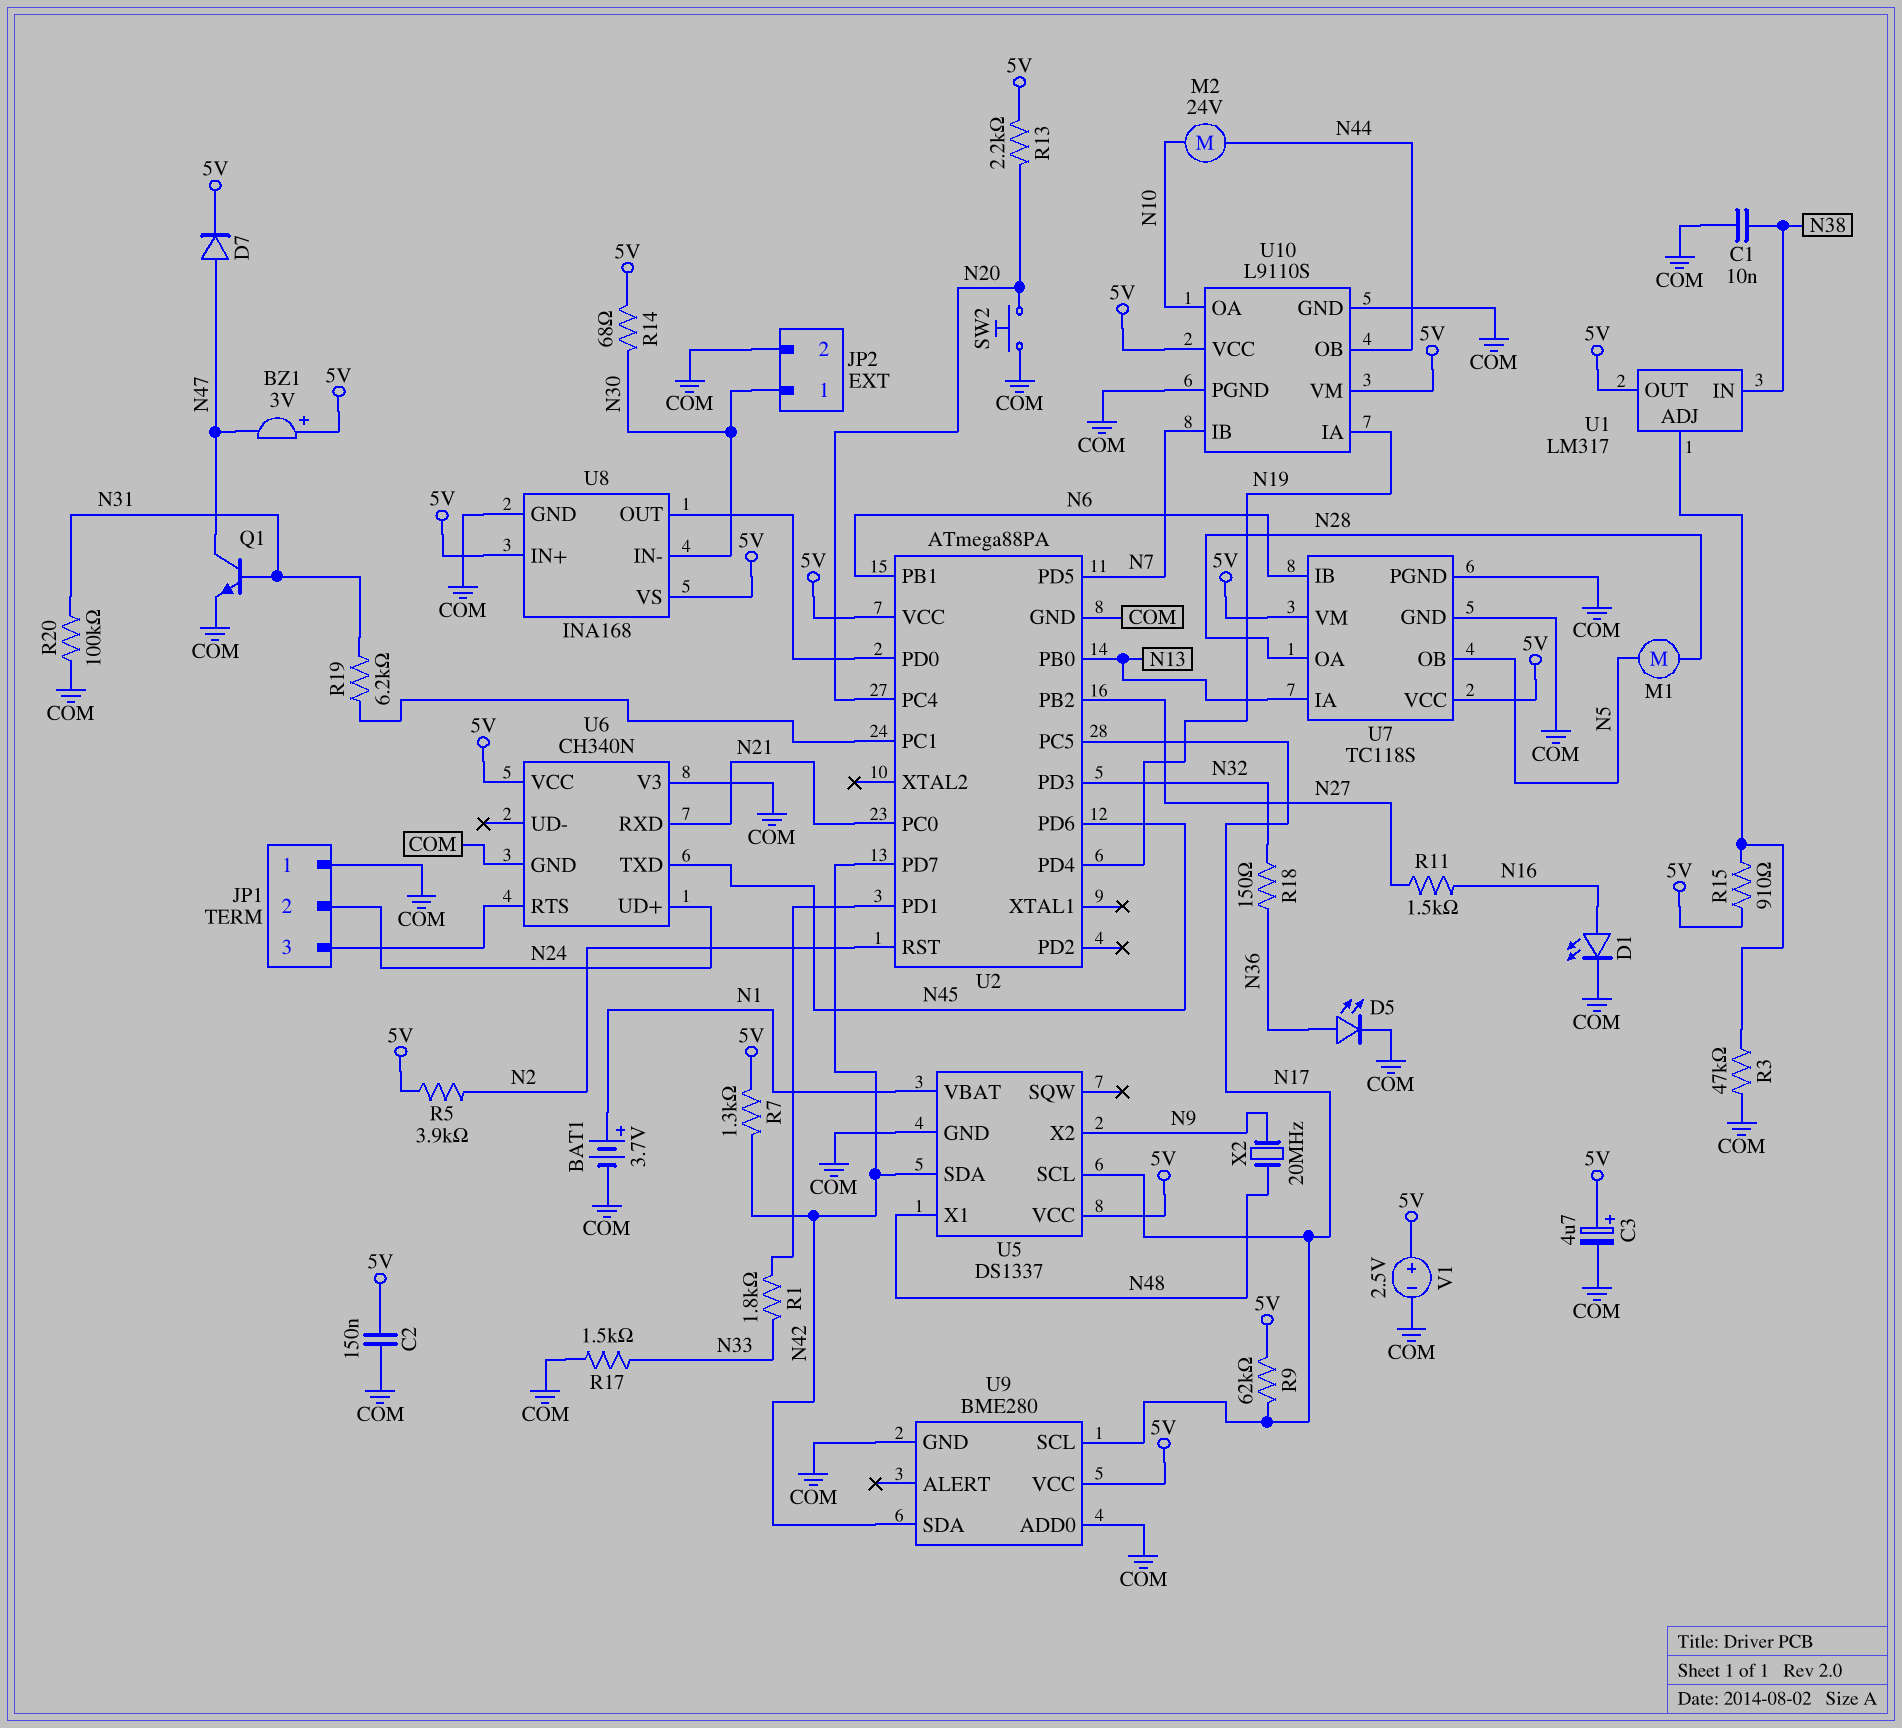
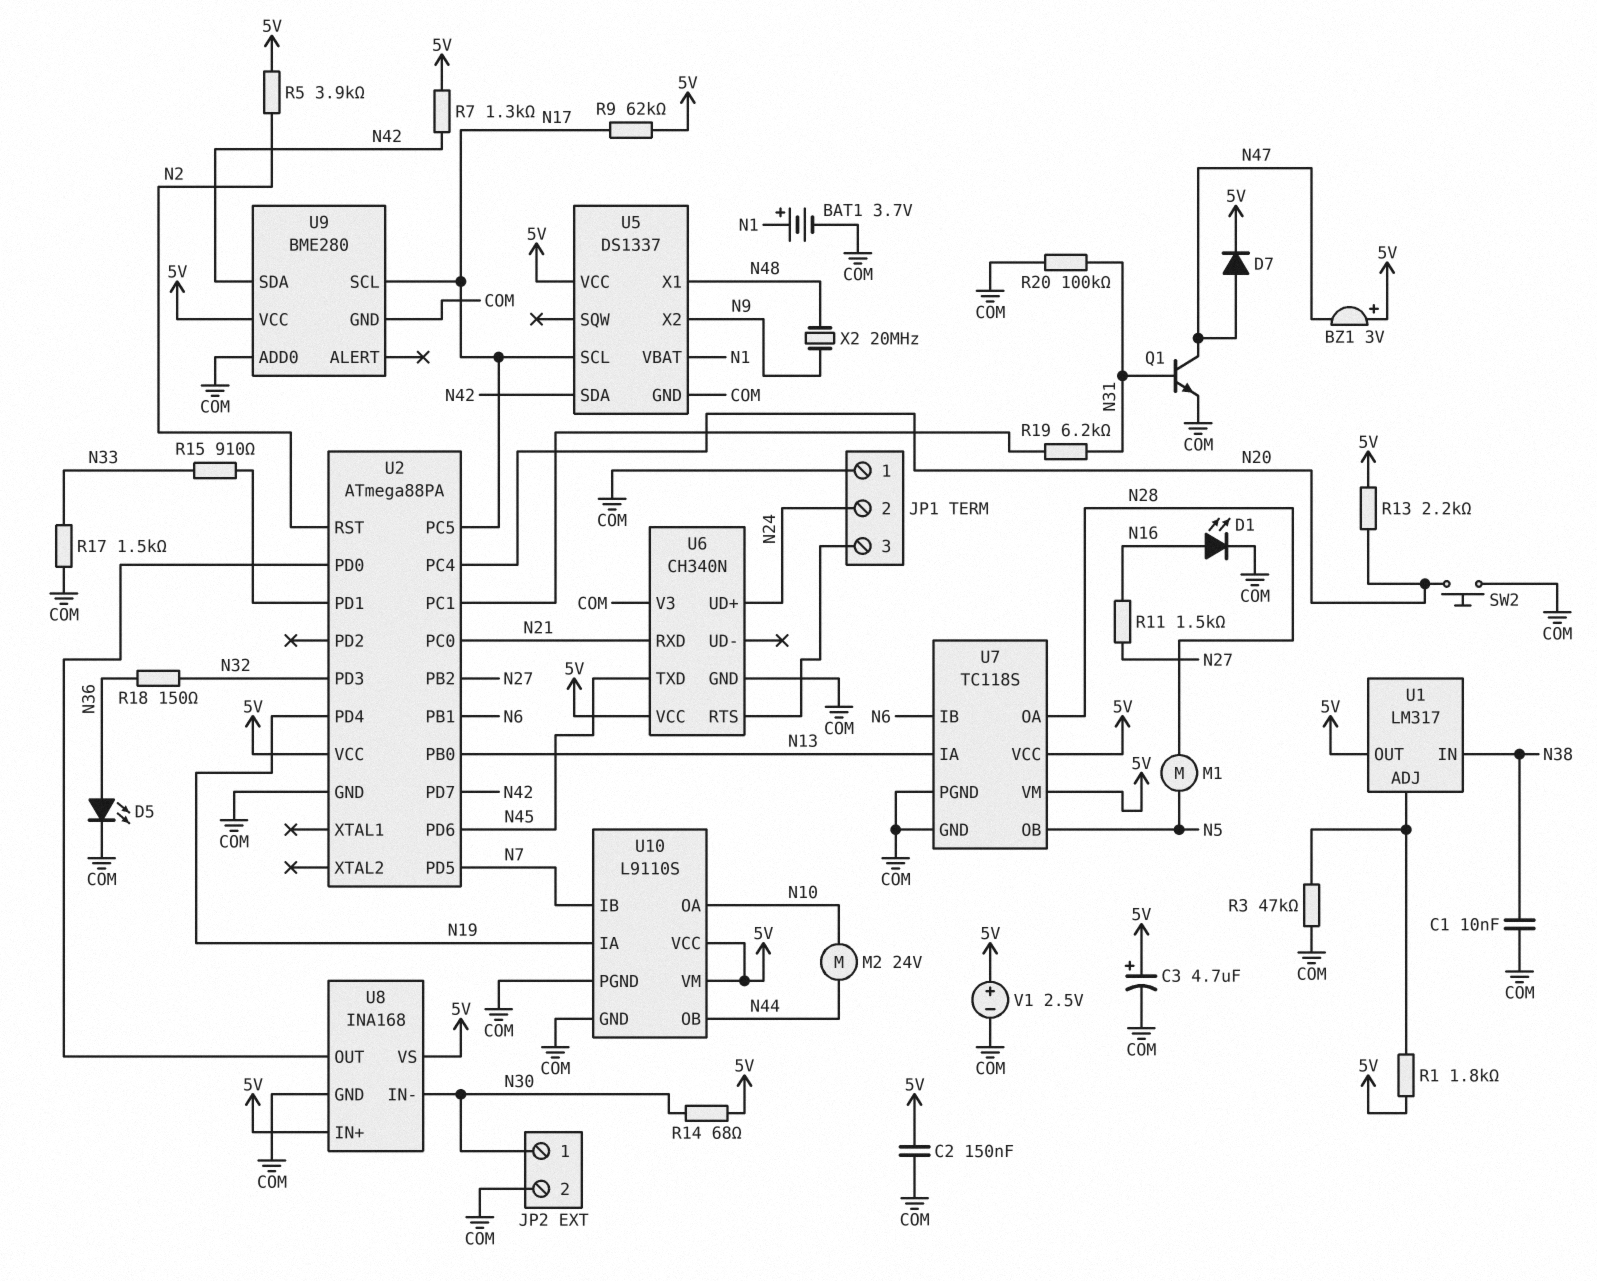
R1: 1.8k (N33, U2/PD1) -> 1.8k (5V, U1/ADJ)
R15: 910 (5V, U1/ADJ) -> 910 (N33, U2/PD1)

